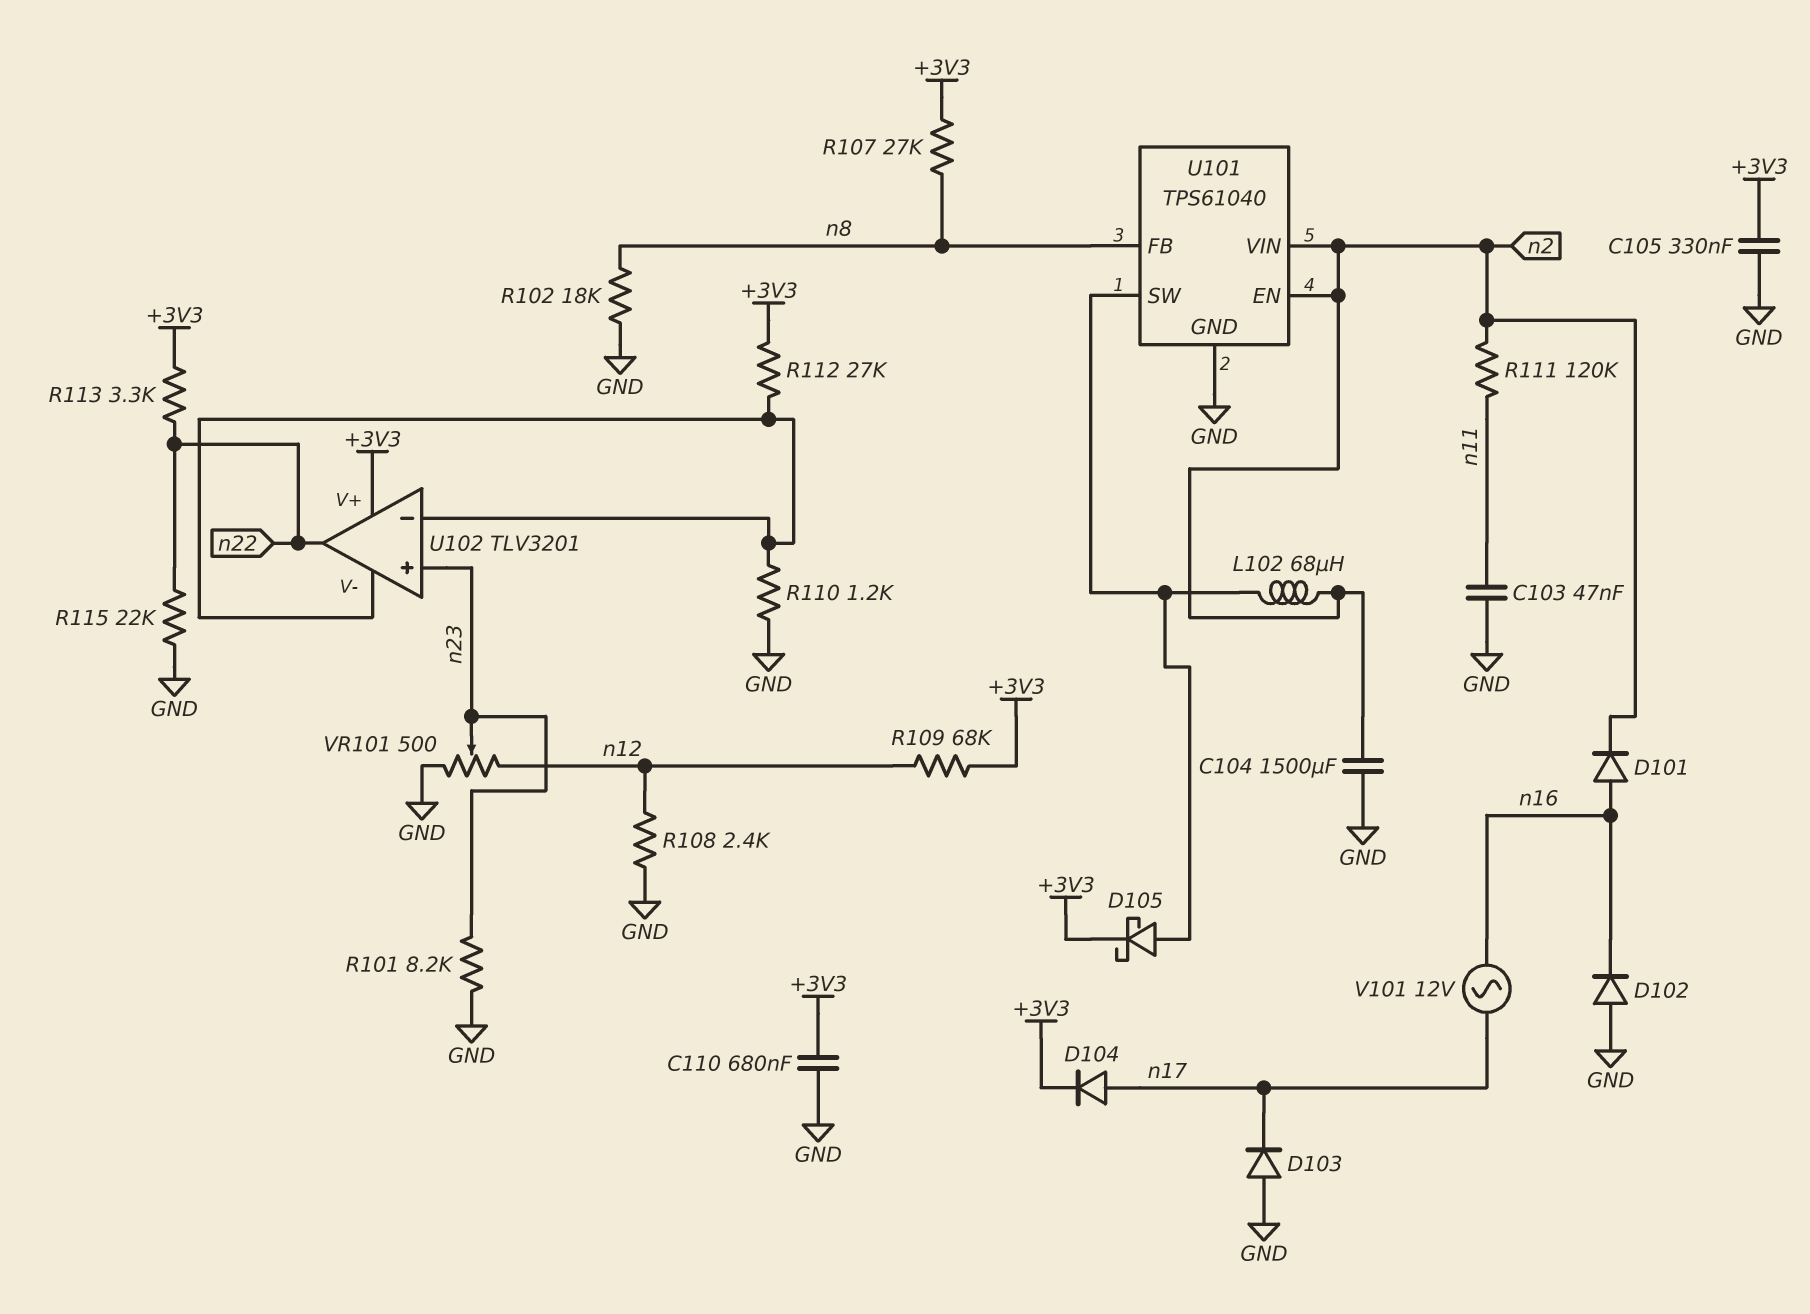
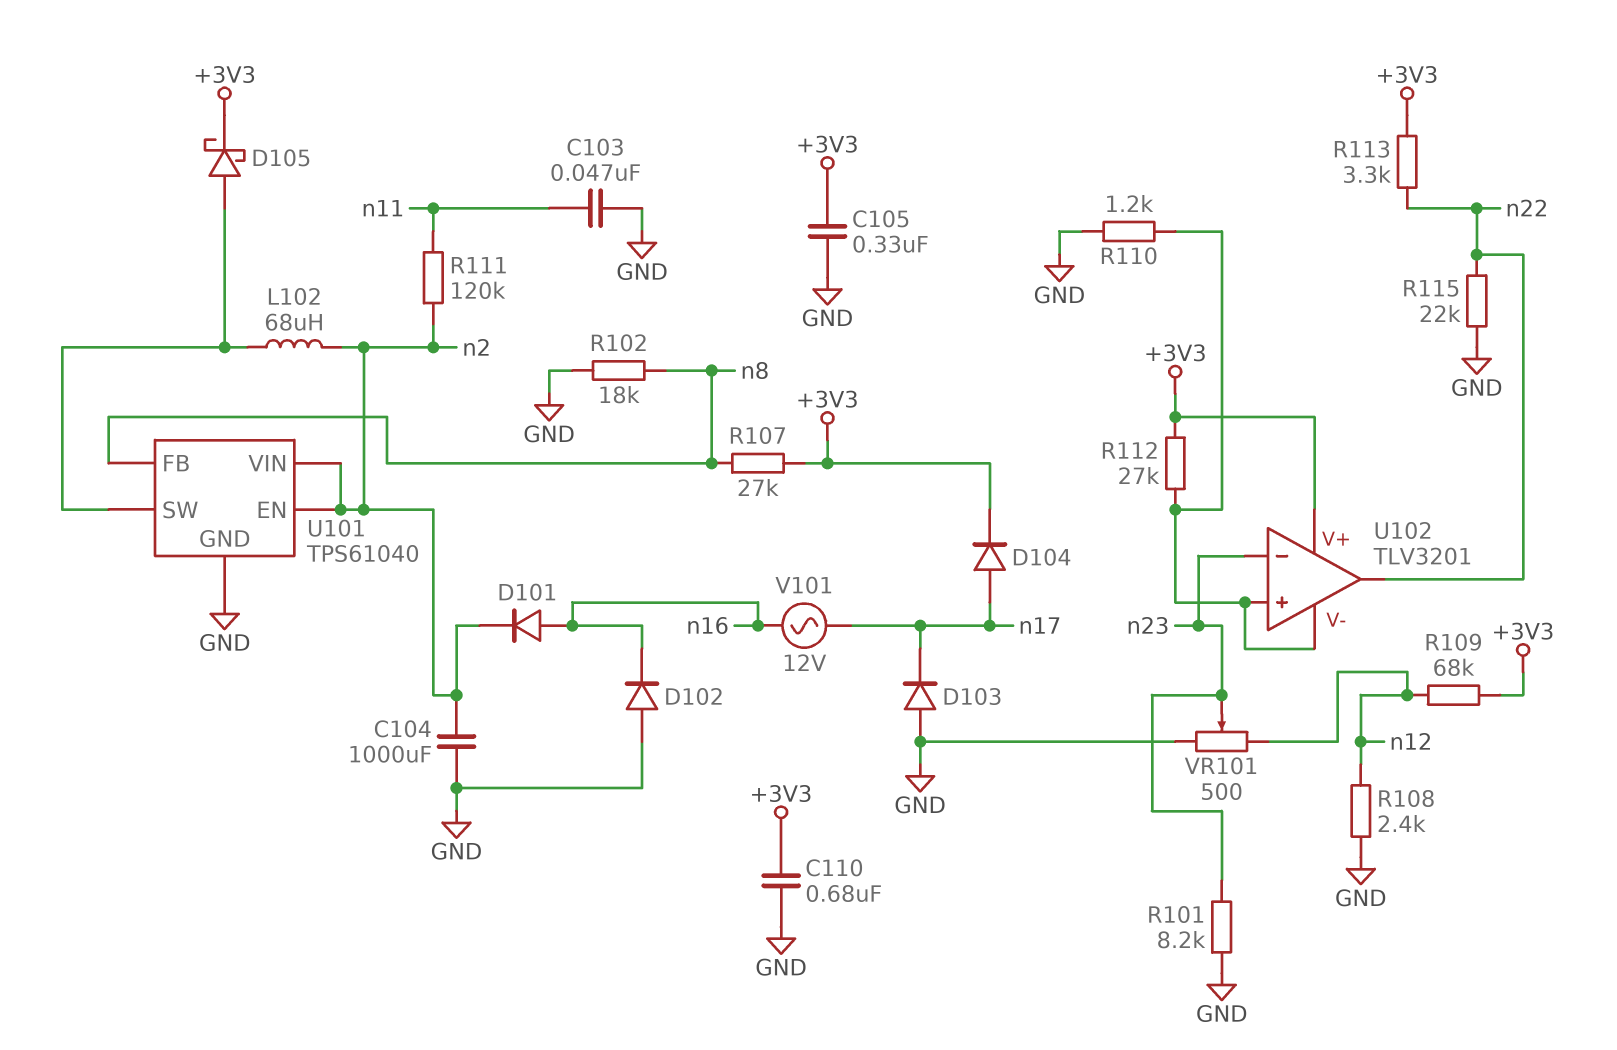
C104: 1500uF (GND, n2) -> 1000uF (GND, n2)
U102 pin in+: n23 -> U102/V-
U102 pin in-: U102/V- -> n23

